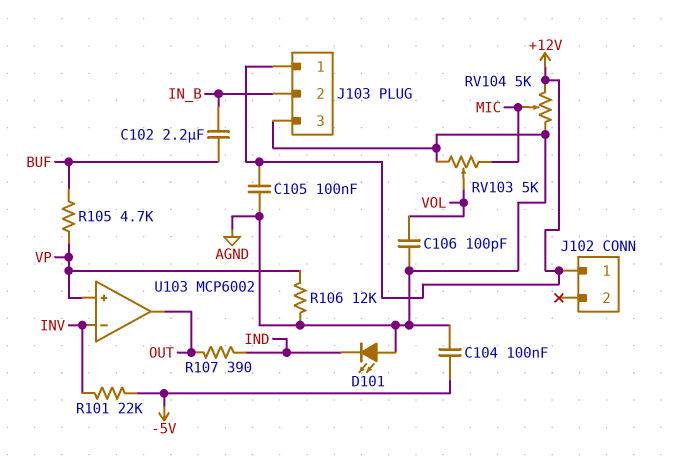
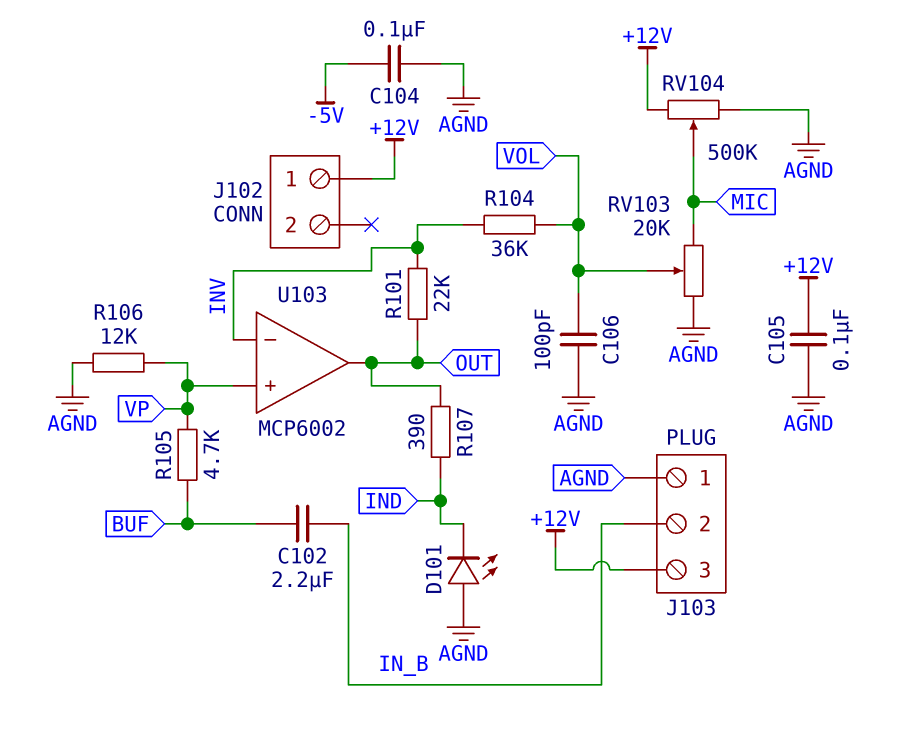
J103 pin 1: +12V -> AGND
J103 pin 3: AGND -> +12V
R101: 22k (-5V, INV) -> 22k (INV, OUT)
R104: none -> 36k (INV, VOL)
RV103: 5k (AGND, MIC, wiper VOL) -> 20k (AGND, MIC, wiper VOL)
RV104: 5k (+12V, AGND, wiper MIC) -> 500k (+12V, AGND, wiper MIC)

